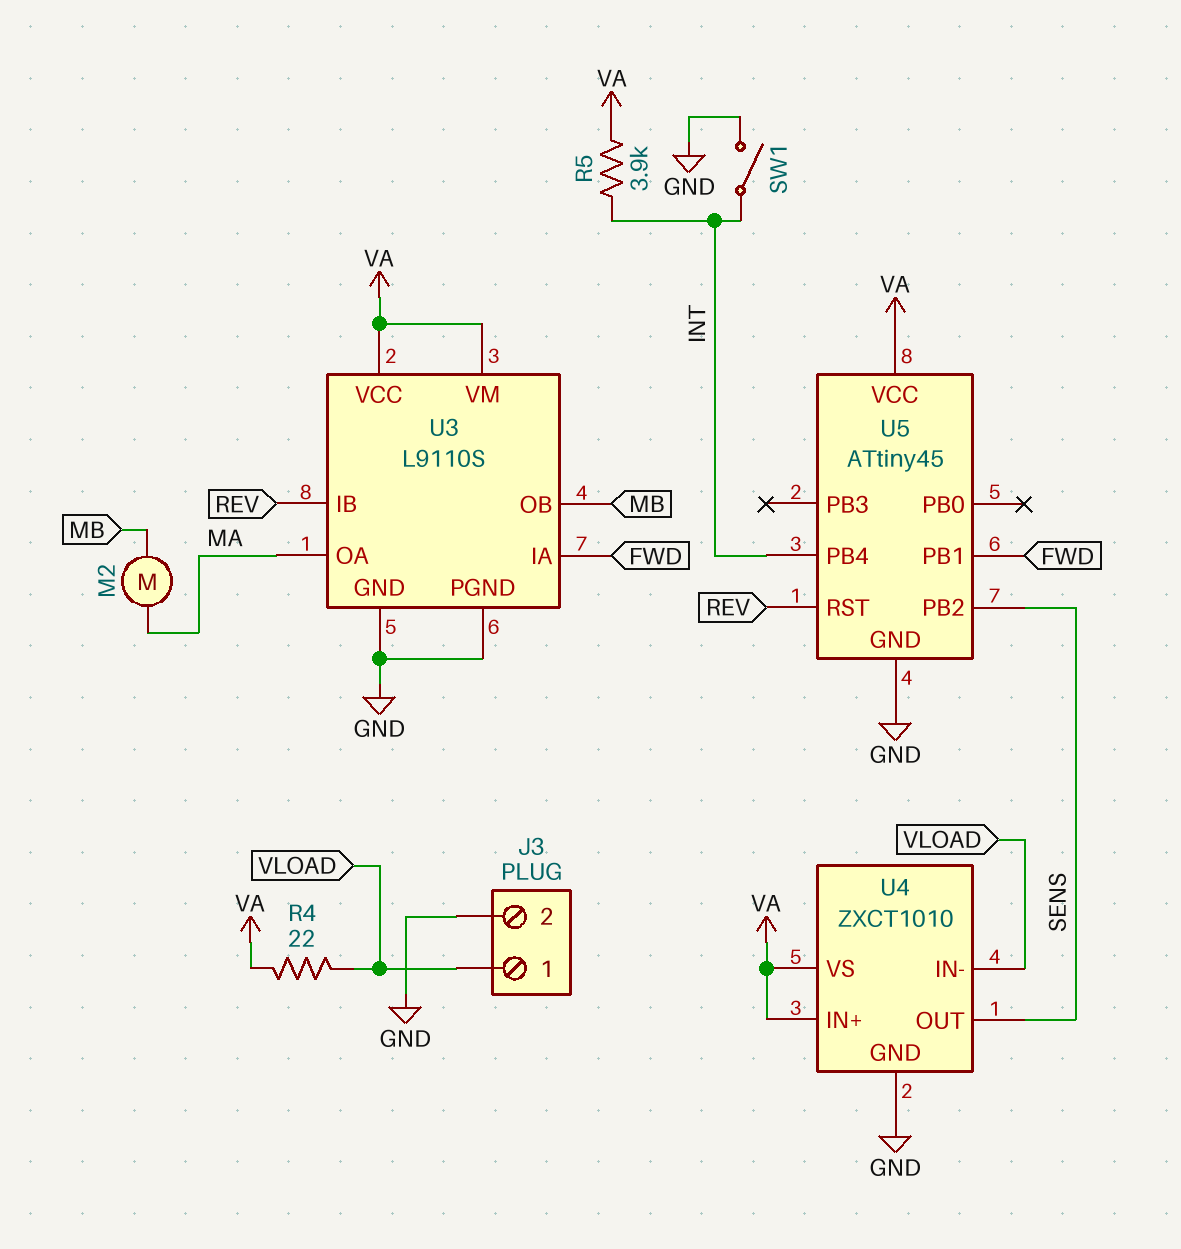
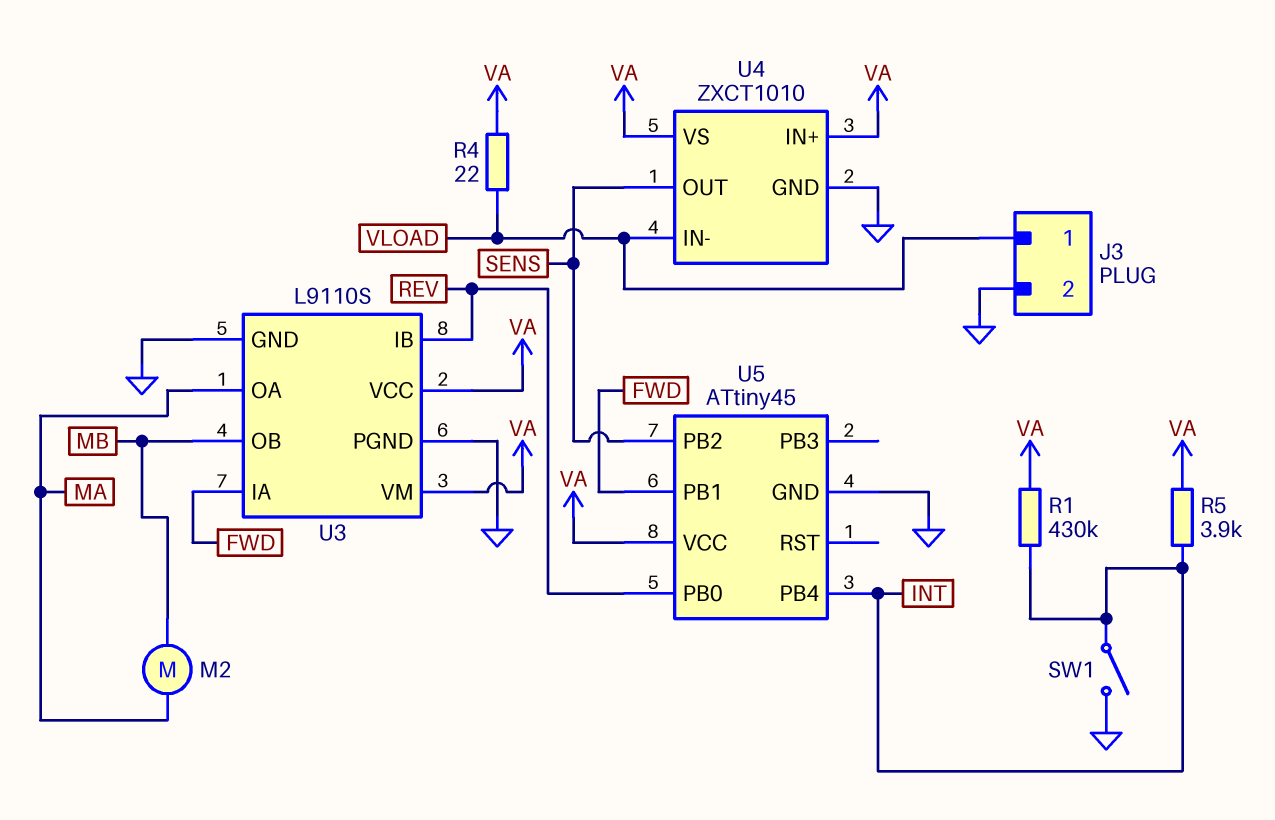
R1: none -> 430k (INT, VA)
U5 pin PB0: none -> REV
U5 pin RST: REV -> none

